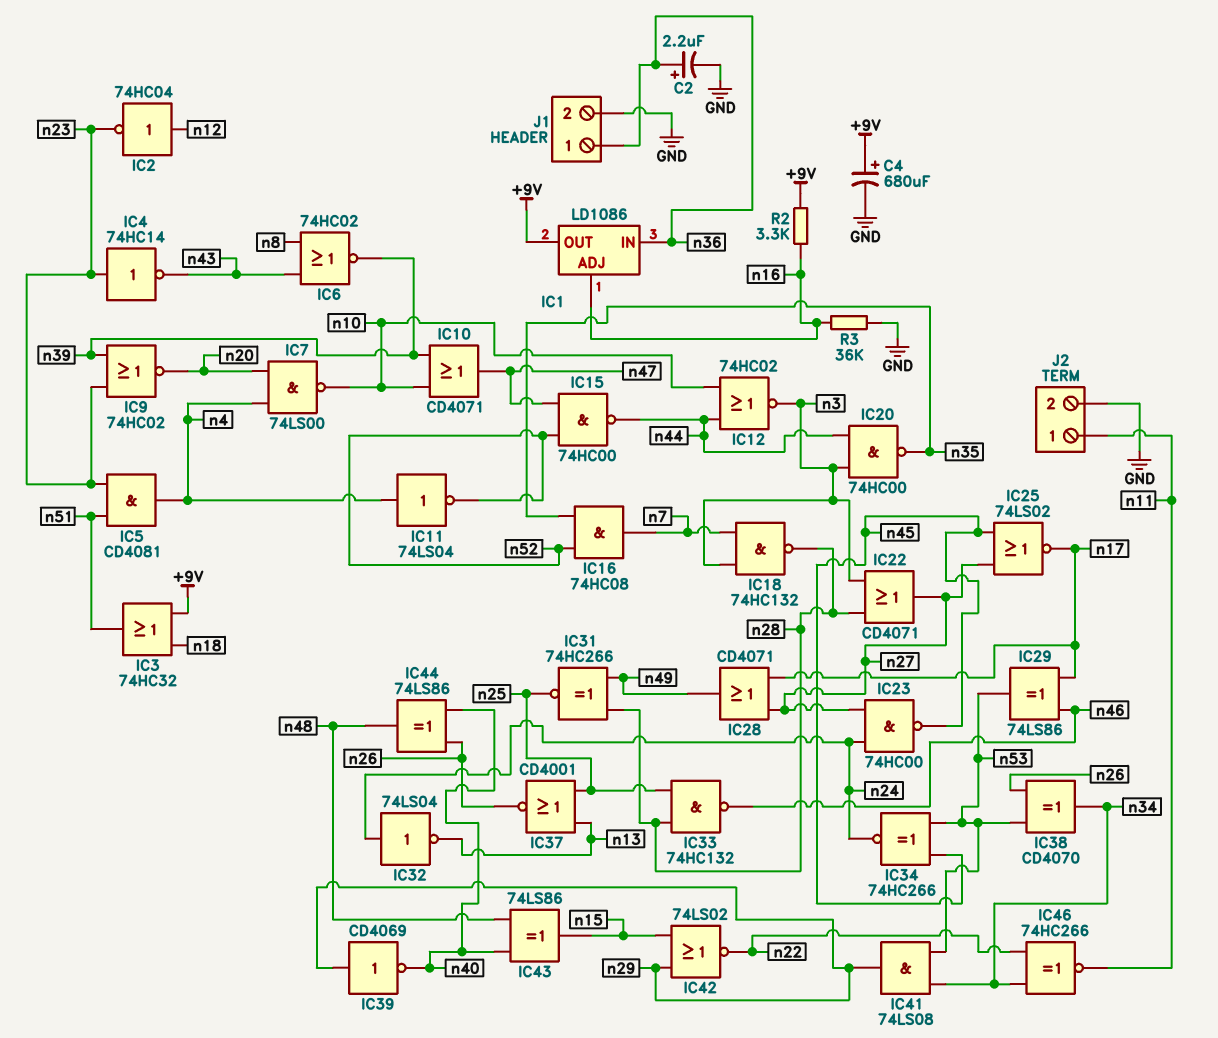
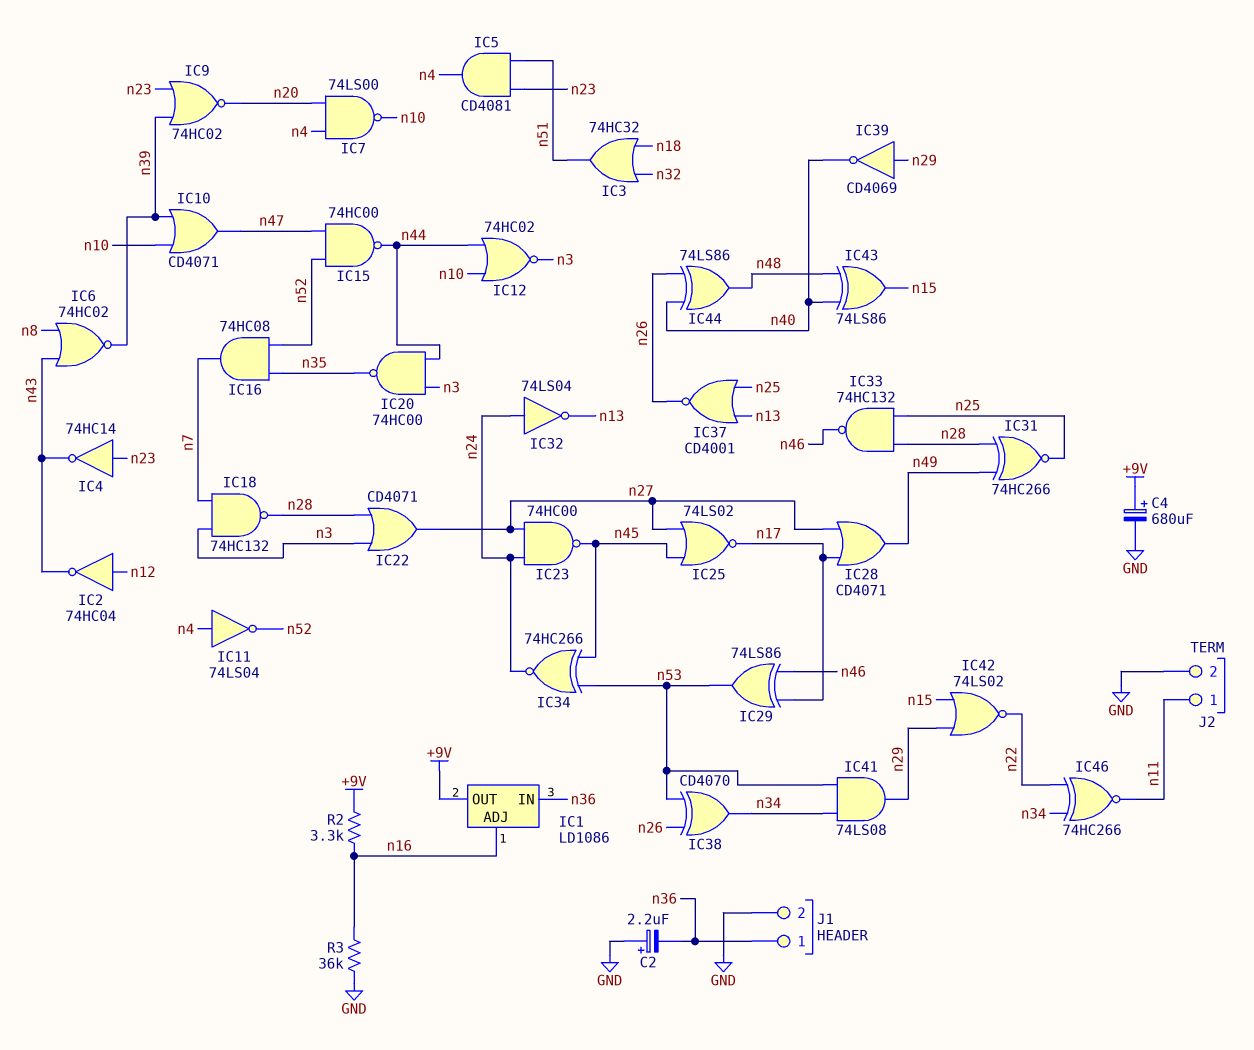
C2: 2.2uF (plus n36, minus GND) -> 2.2uF (plus GND, minus n36)
IC2: NOT 74HC04 (in n12, out n23) -> NOT 74HC04 (in n12, out n43)
IC3: OR 74HC32 (in +9V, in n18, out n51) -> OR 74HC32 (in n18, in n32, out n51)

